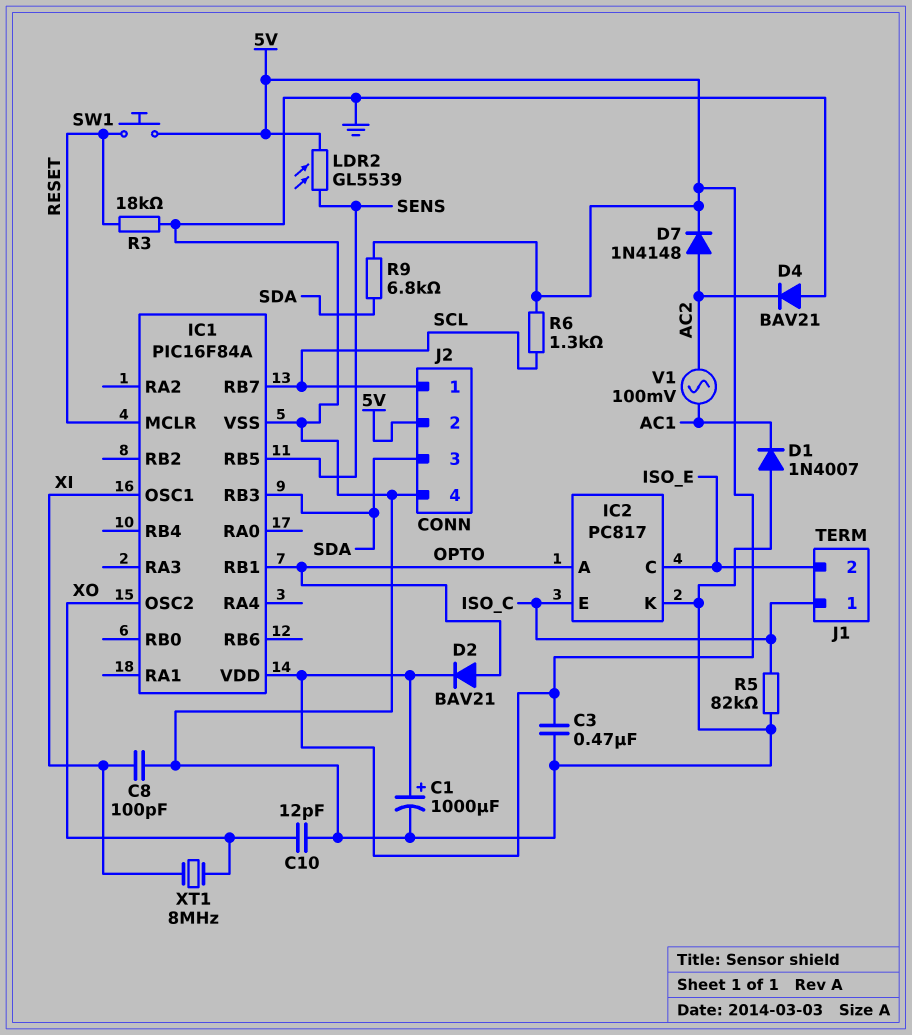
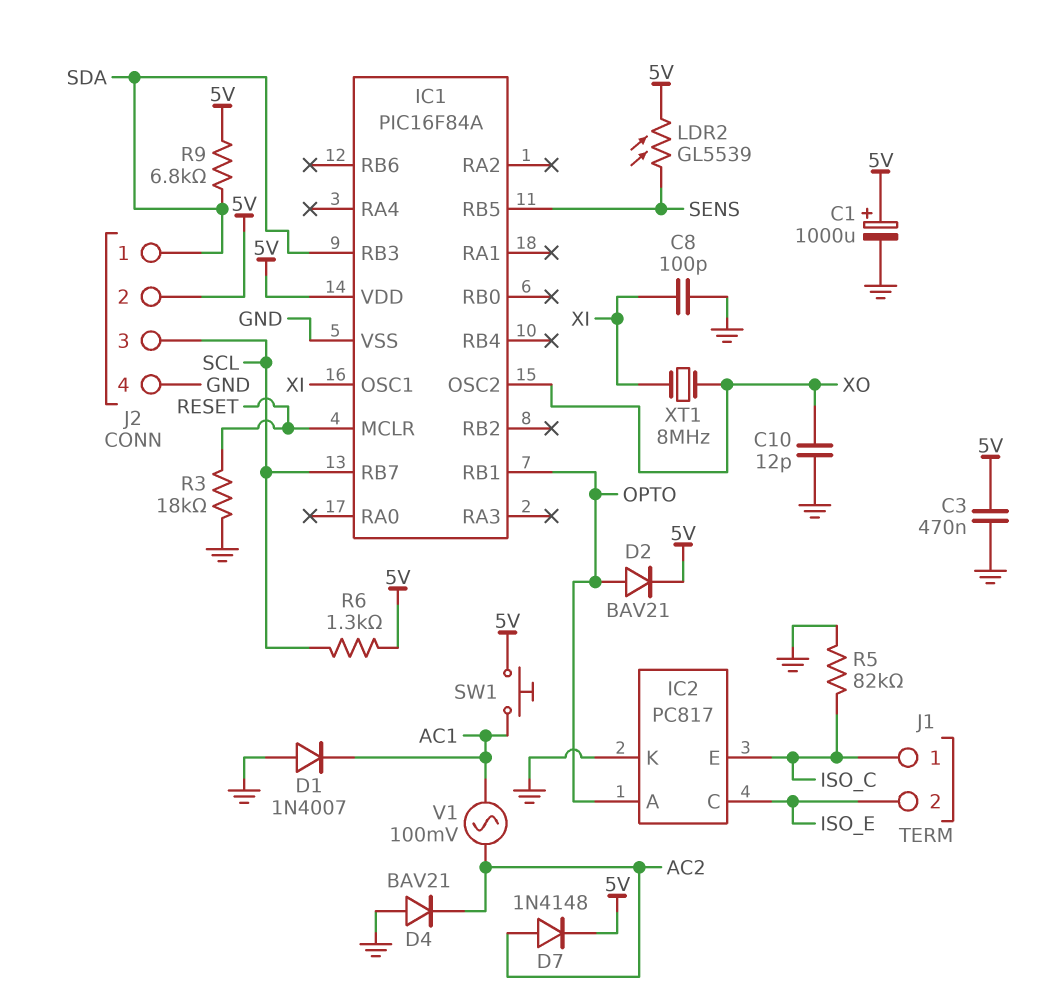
J2 pin 1: SCL -> SDA
J2 pin 3: SDA -> SCL
SW1: button (5V, RESET) -> button (5V, AC1)

